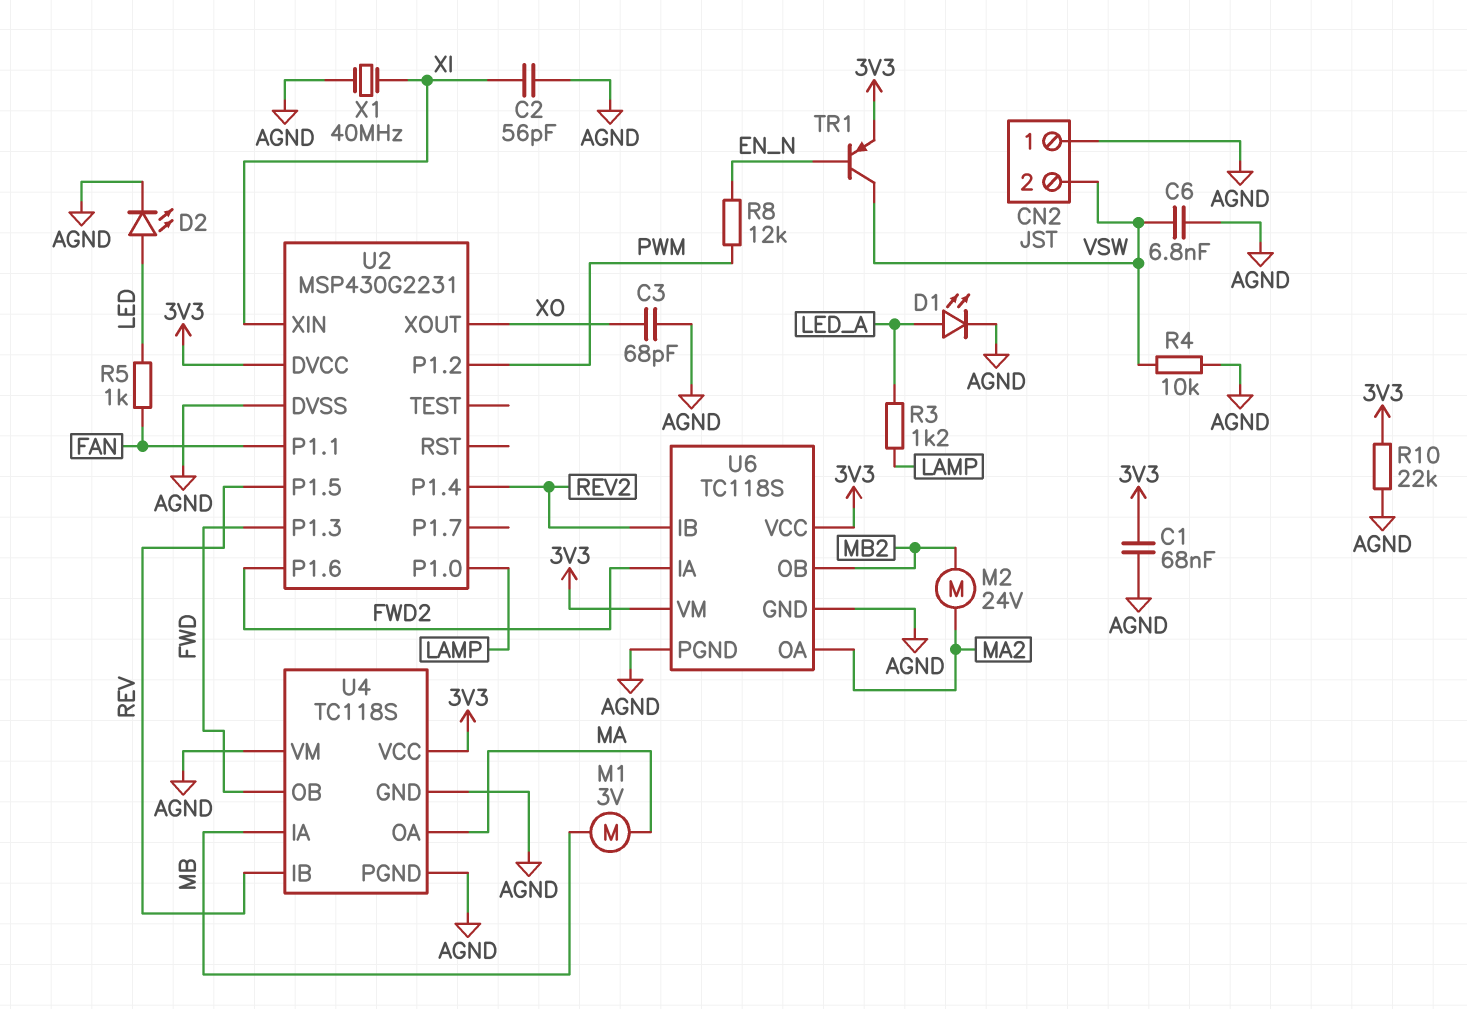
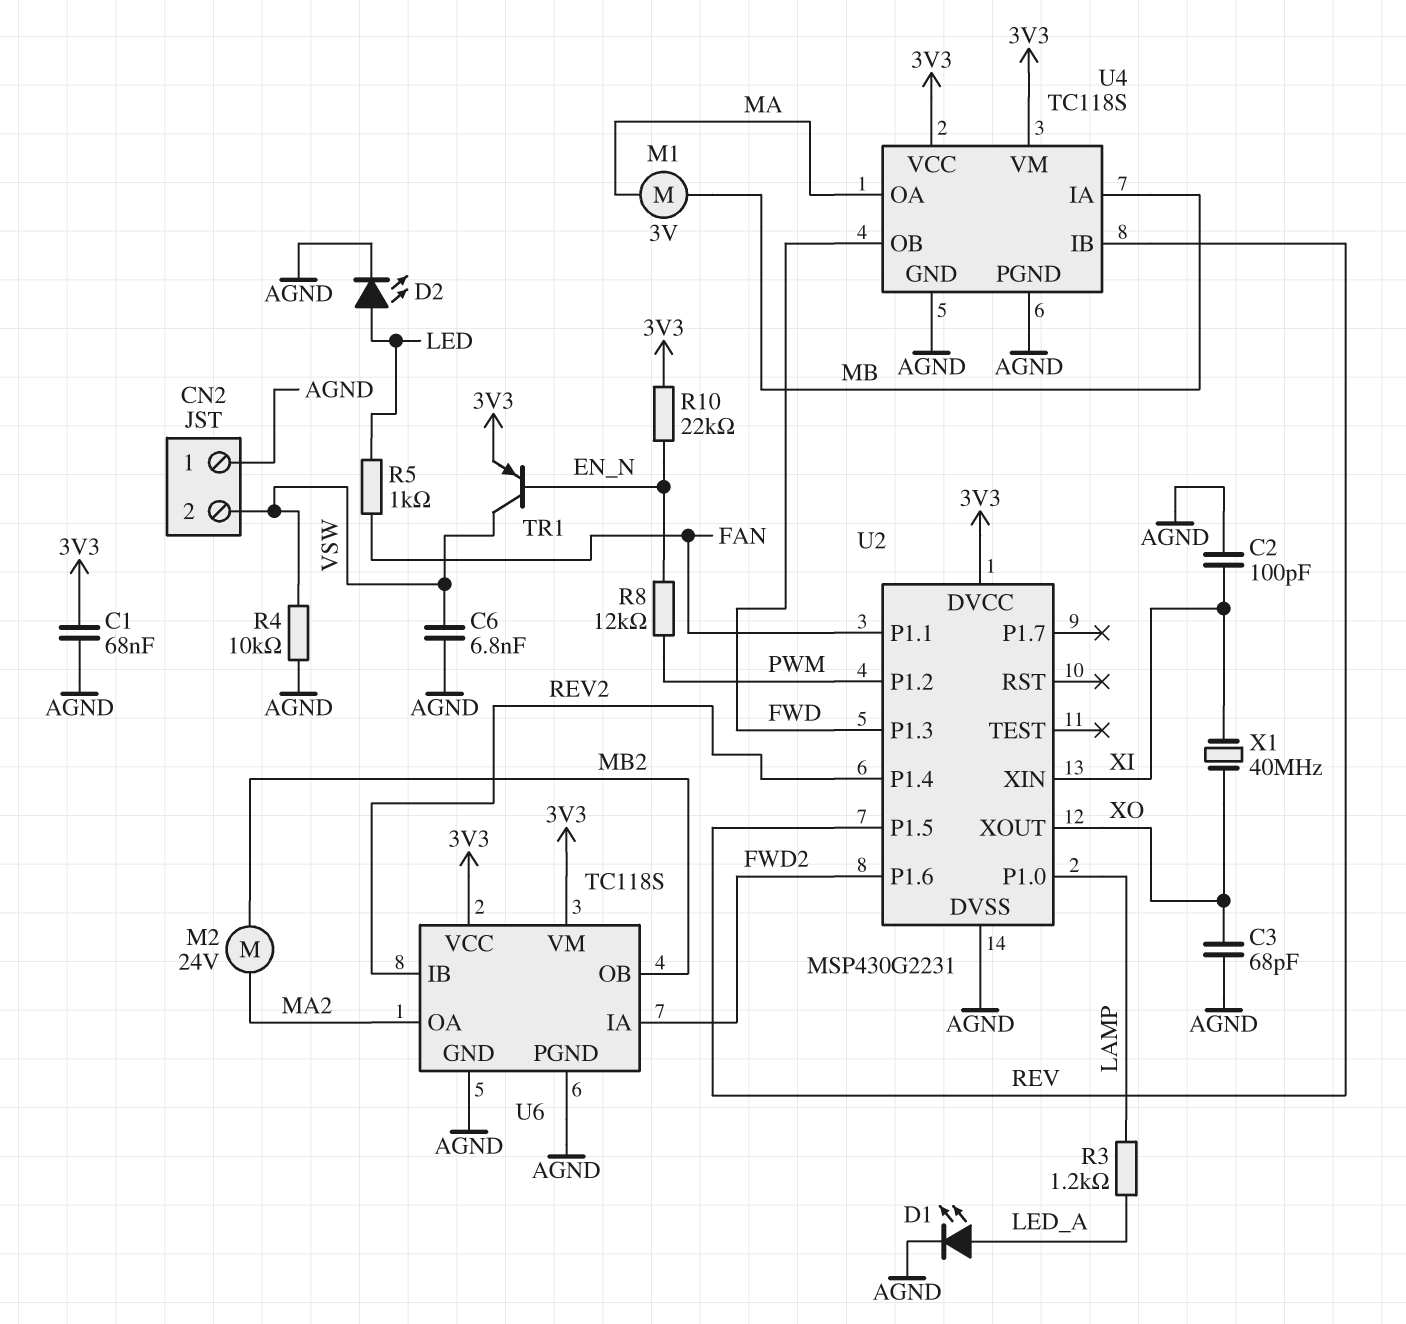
C2: 56pF (AGND, XI) -> 100pF (AGND, XI)
R10: 22k (3V3, AGND) -> 22k (3V3, EN_N)
U4 pin VM: AGND -> 3V3
X1: 40MHz (AGND, XI) -> 40MHz (XI, XO)

